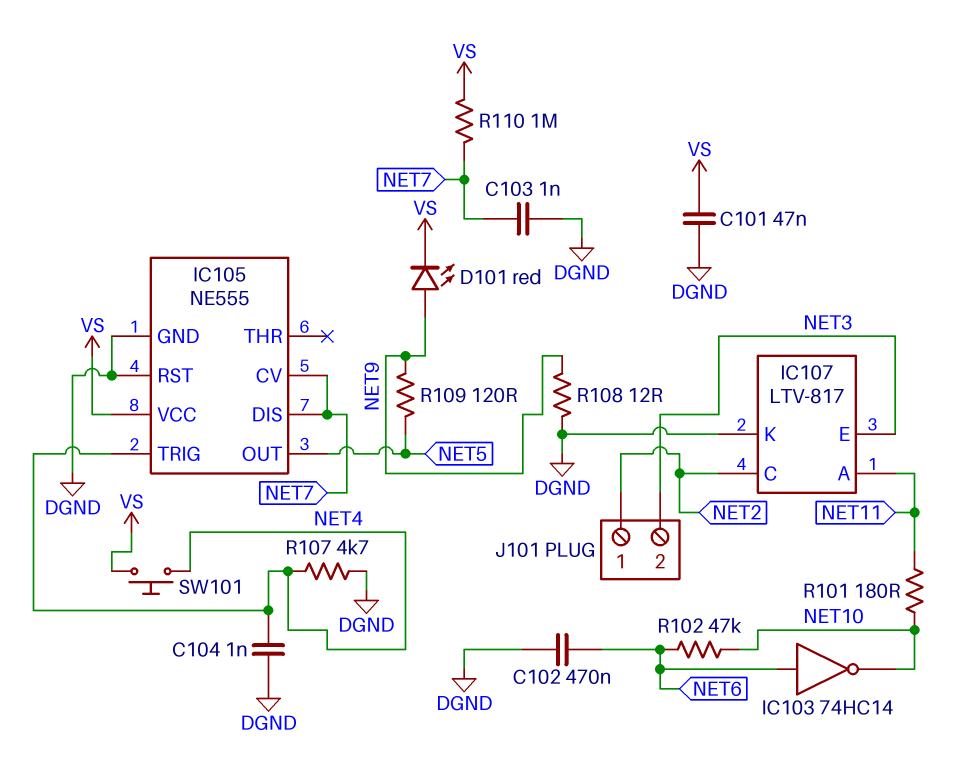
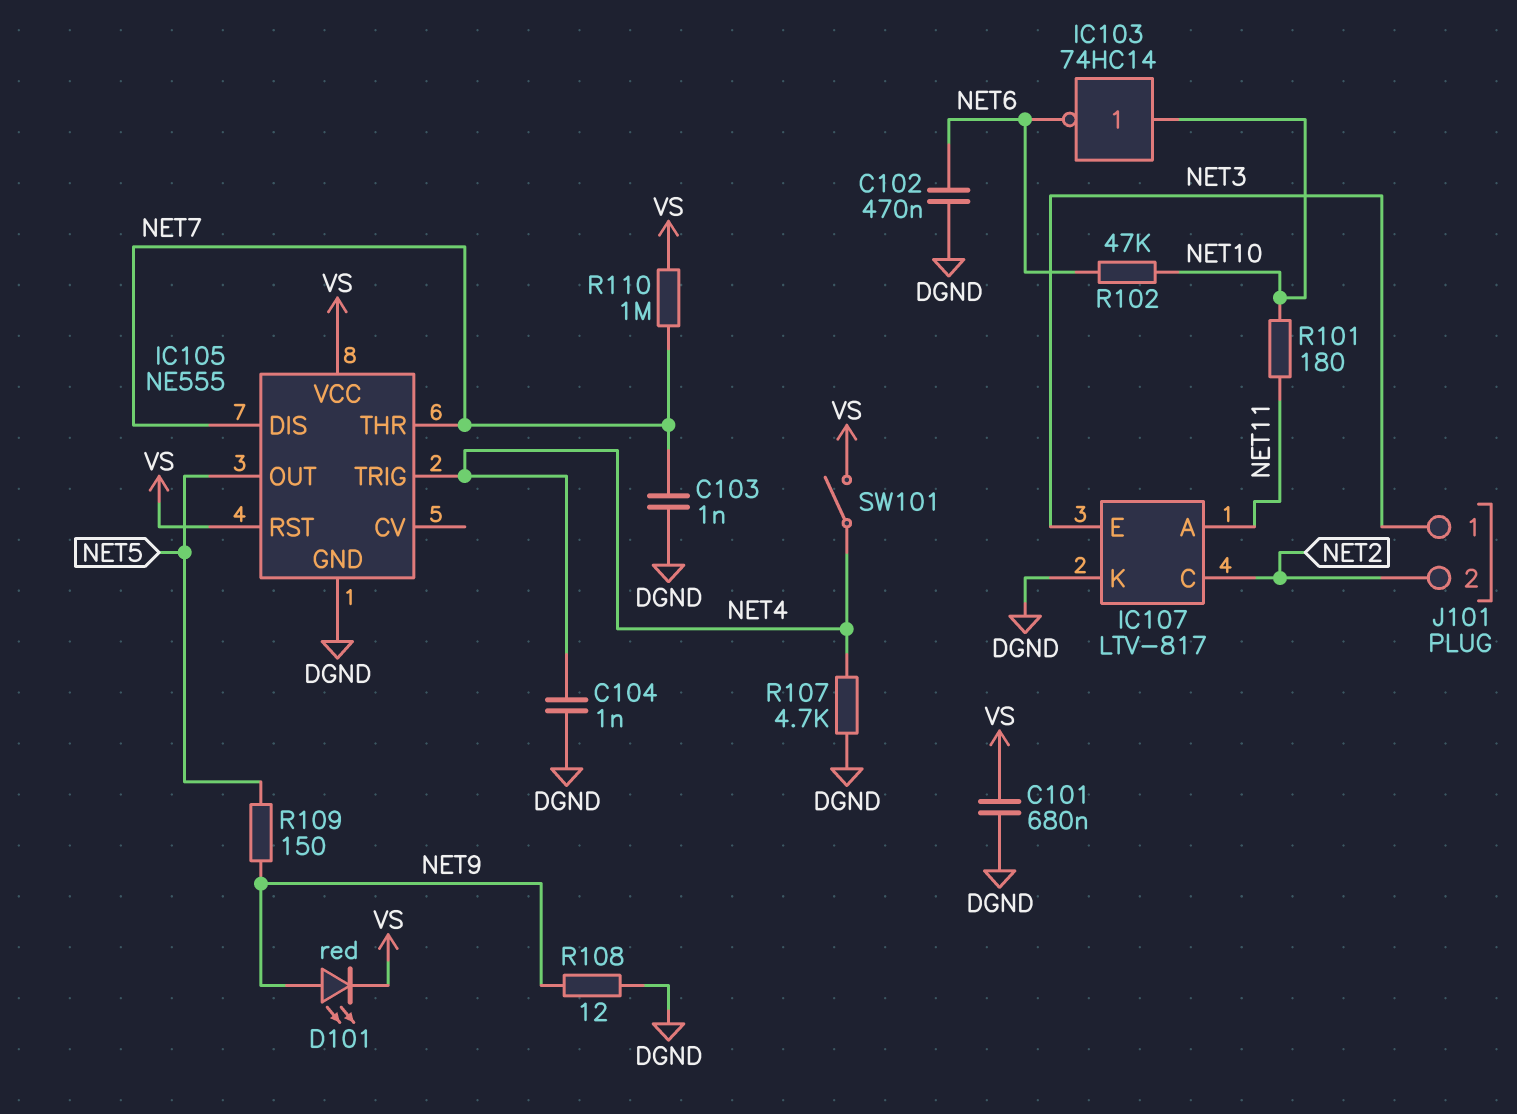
C101: 47nF (DGND, VS) -> 680nF (DGND, VS)
IC103: NOT 74HC14 (in NET6, out NET10) -> NOT 74HC14 (in NET10, out NET6)
IC105 pin CV: NET7 -> none
IC105 pin RST: DGND -> VS
IC105 pin THR: none -> NET7
J101 pin 1: NET2 -> NET3
J101 pin 2: NET3 -> NET2
R109: 120 (NET5, NET9) -> 150 (NET5, NET9)
SW101: button (NET4, VS) -> switch (NET4, VS)

